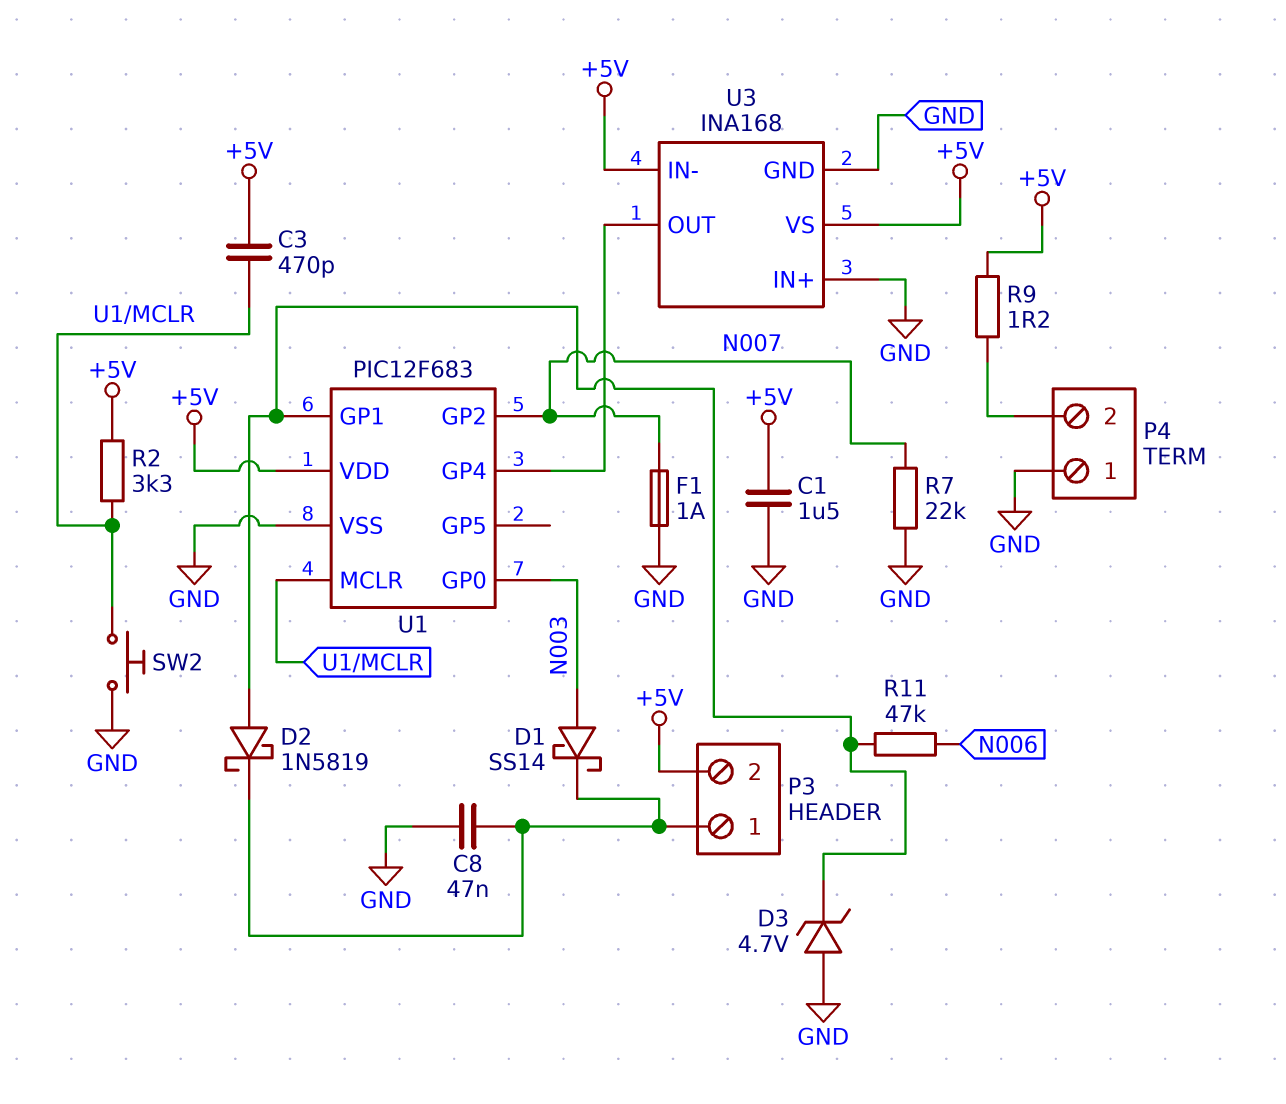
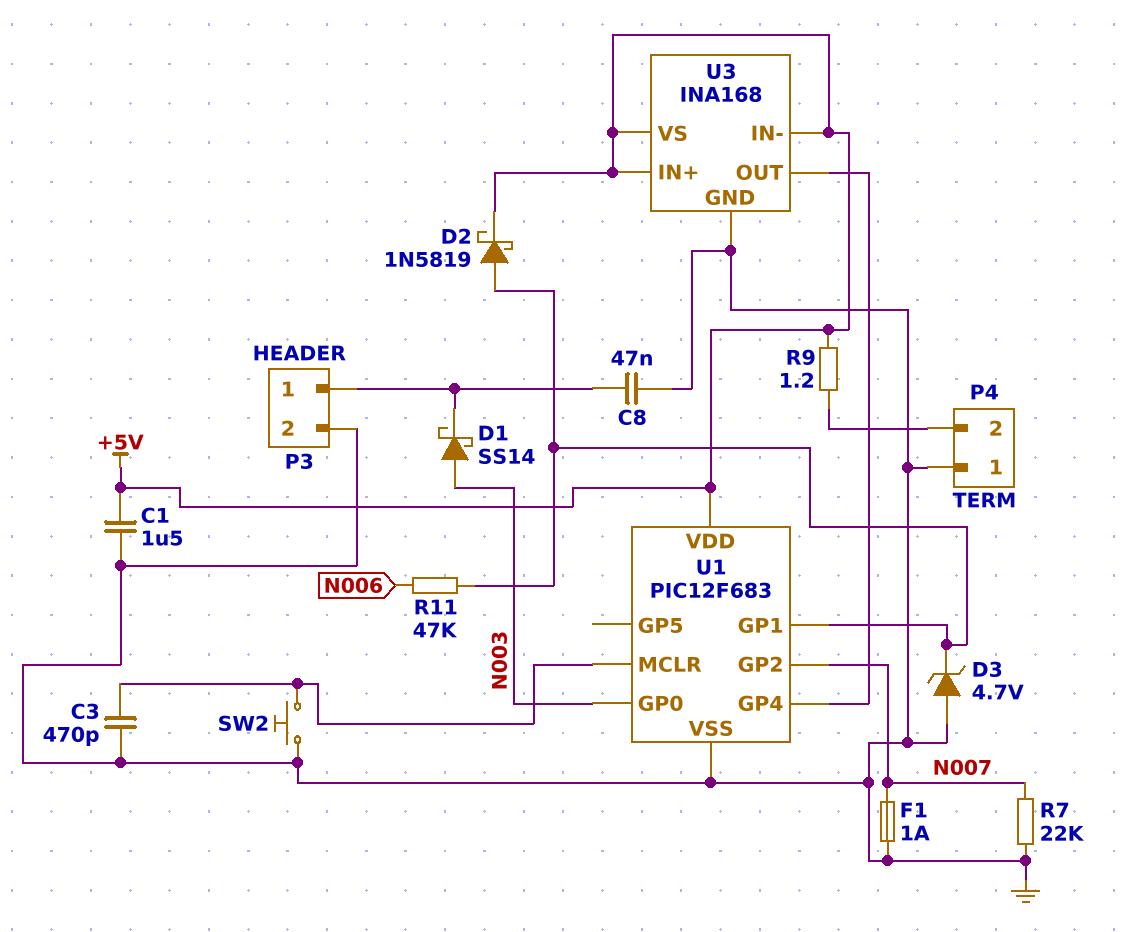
C3: 470pF (+5V, U1/MCLR) -> 470pF (GND, U1/MCLR)
D2: schottky 1N5819 (A U1/GP1, K P3/1) -> schottky 1N5819 (A U1/GP1, K +5V)
P3 pin 2: +5V -> GND
R2: 3.3k (+5V, U1/MCLR) -> none
U3 pin IN+: GND -> +5V

